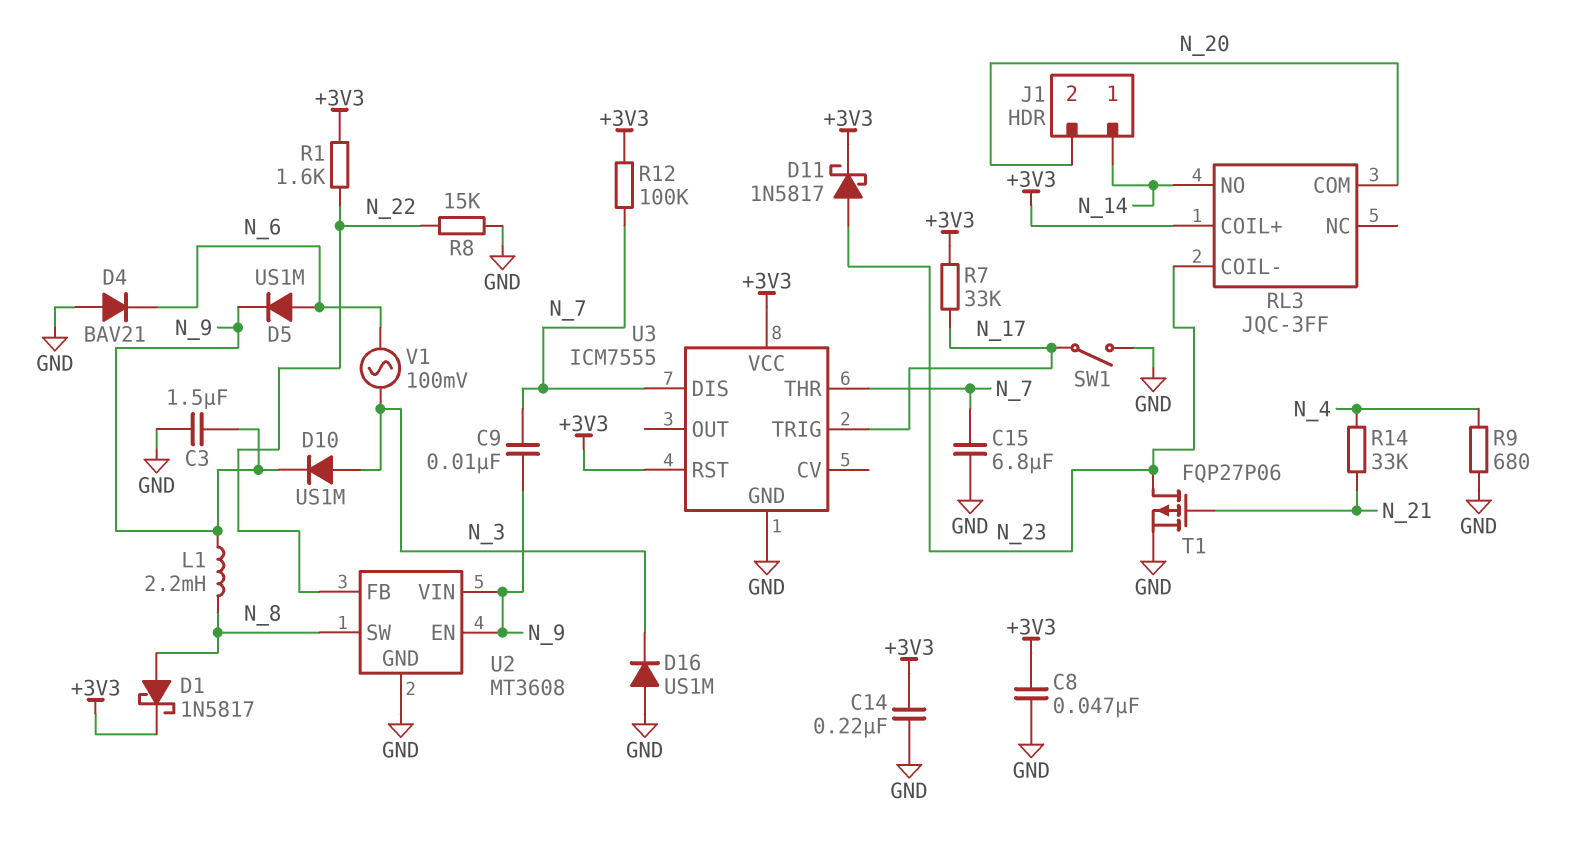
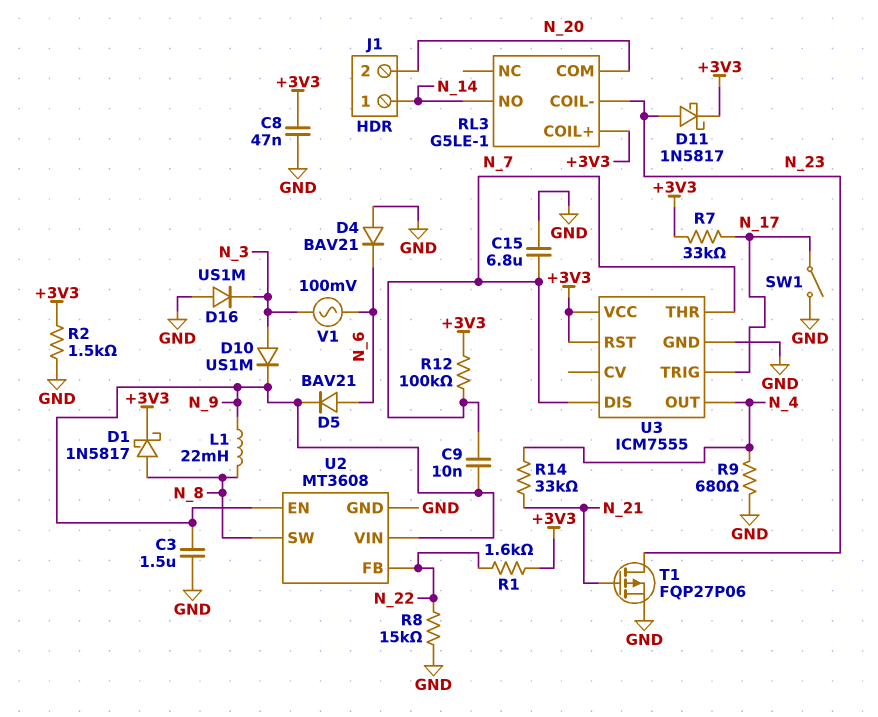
C14: 220nF (+3V3, GND) -> none
D5: diode US1M (A N_6, K N_9) -> diode BAV21 (A N_6, K N_9)
L1: 2.2mH (N_8, N_9) -> 22mH (N_8, N_9)
R2: none -> 1.5k (+3V3, GND)
RL3: JQC-3FF -> G5LE-1
U3 pin OUT: none -> N_4

